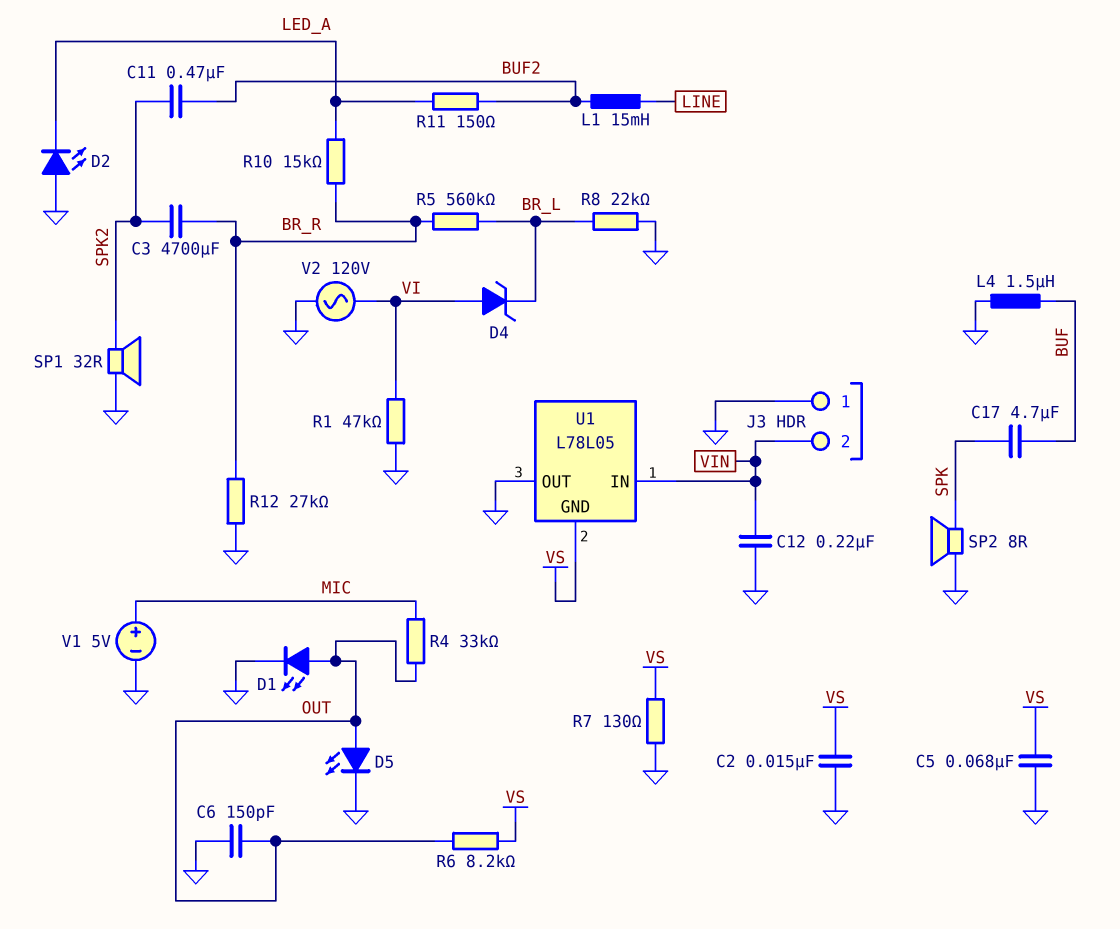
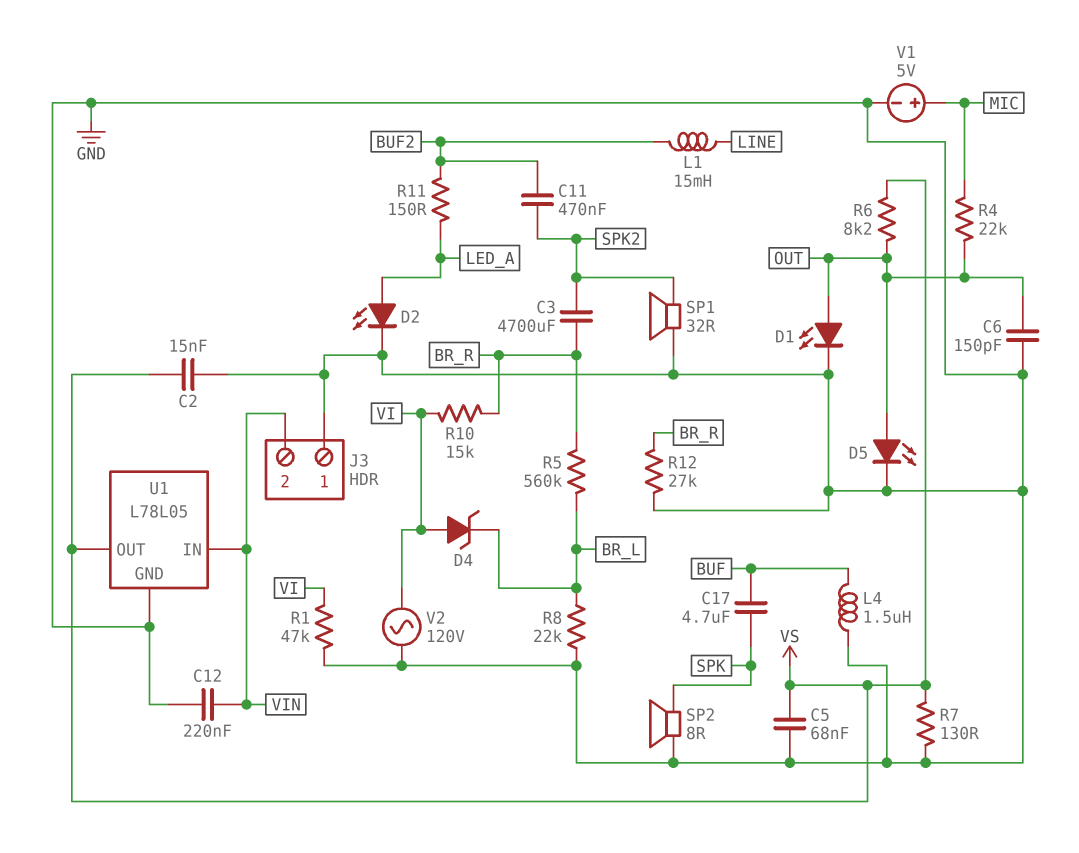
D2: LED (A GND, K LED_A) -> LED (A LED_A, K GND)
R4: 33k (MIC, OUT) -> 22k (MIC, OUT)
R10: 15k (BR_R, LED_A) -> 15k (BR_R, VI)
U1 pin GND: VS -> GND
U1 pin OUT: GND -> VS

